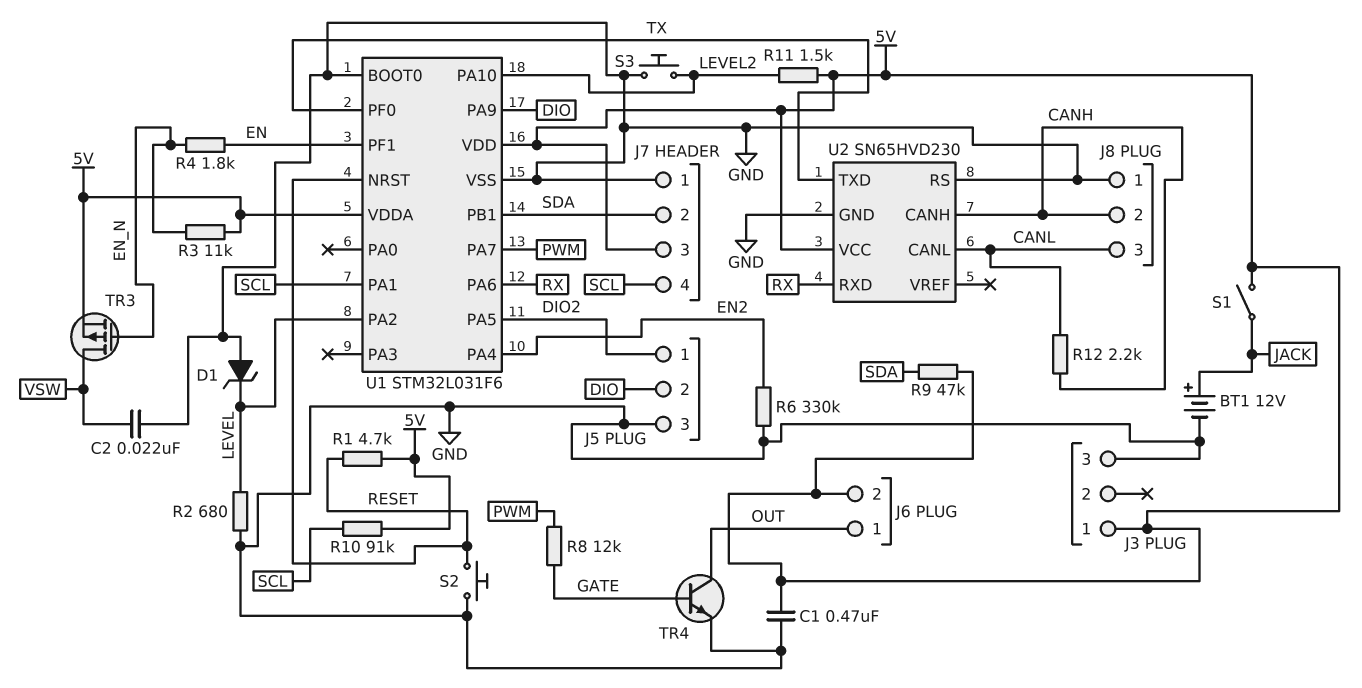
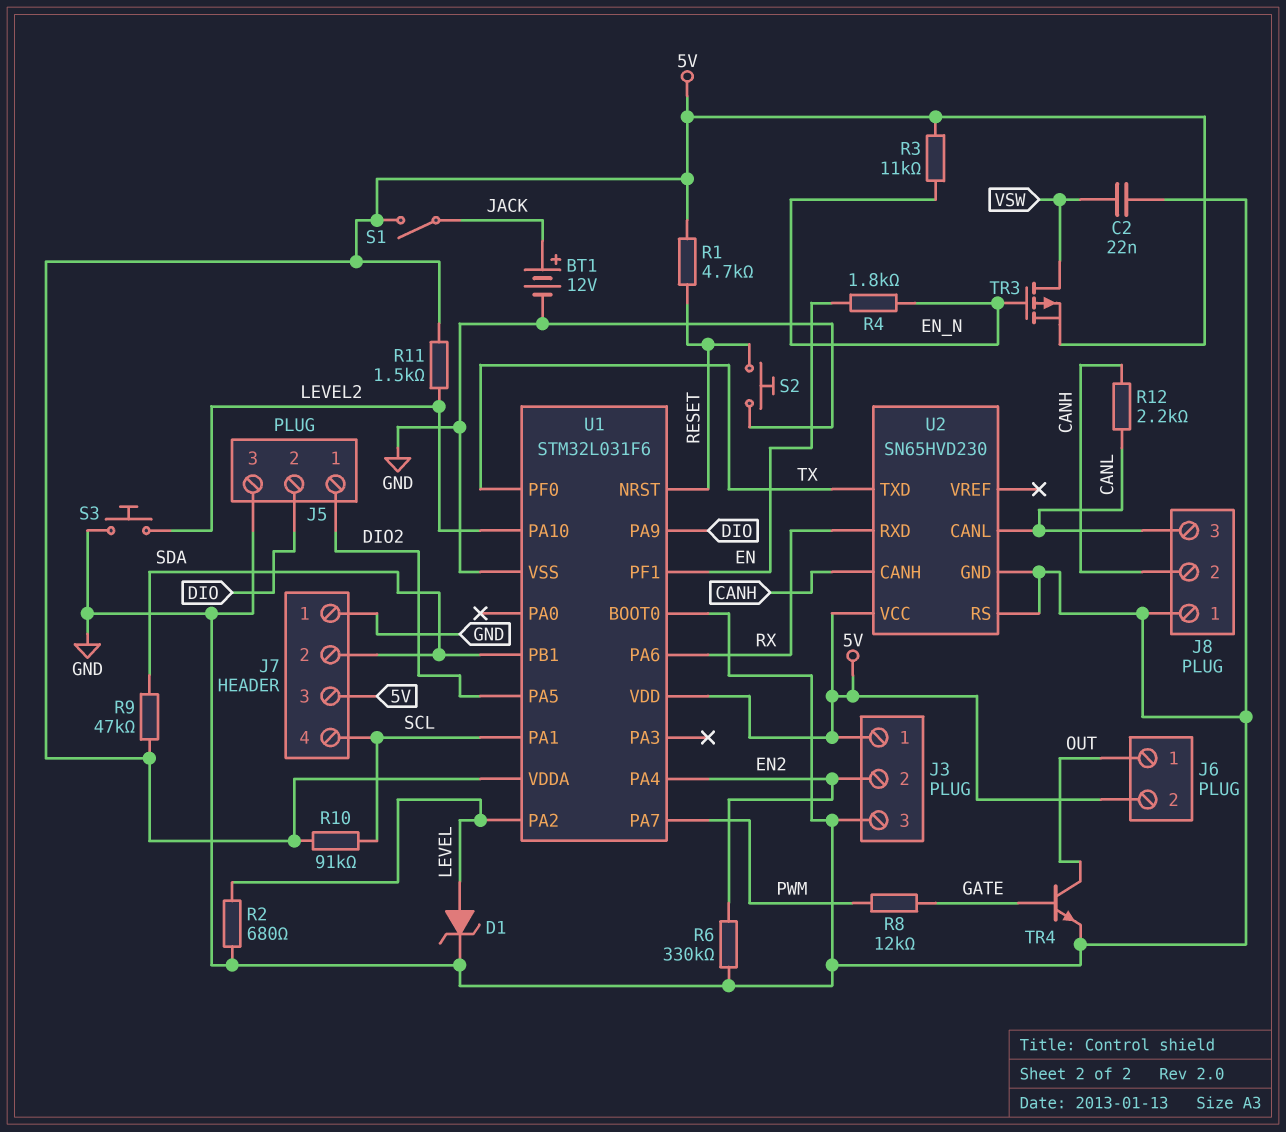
C1: 470nF (5V, GND) -> none
D1: zener (A GND, K LEVEL) -> zener (A LEVEL, K GND)
J3 pin 2: none -> EN2

